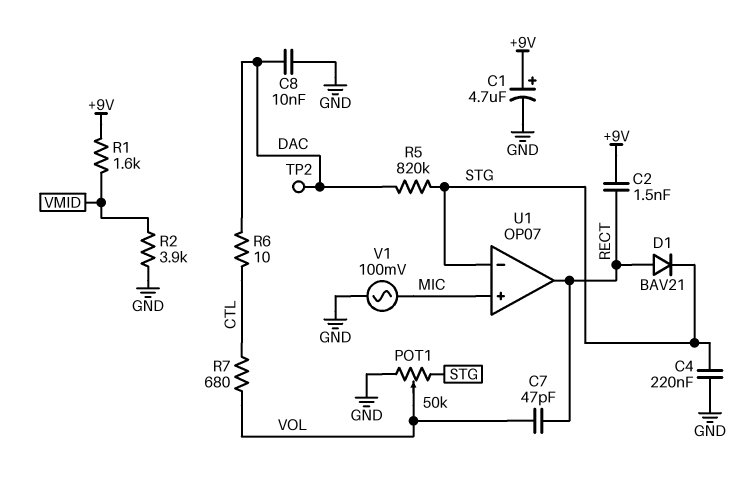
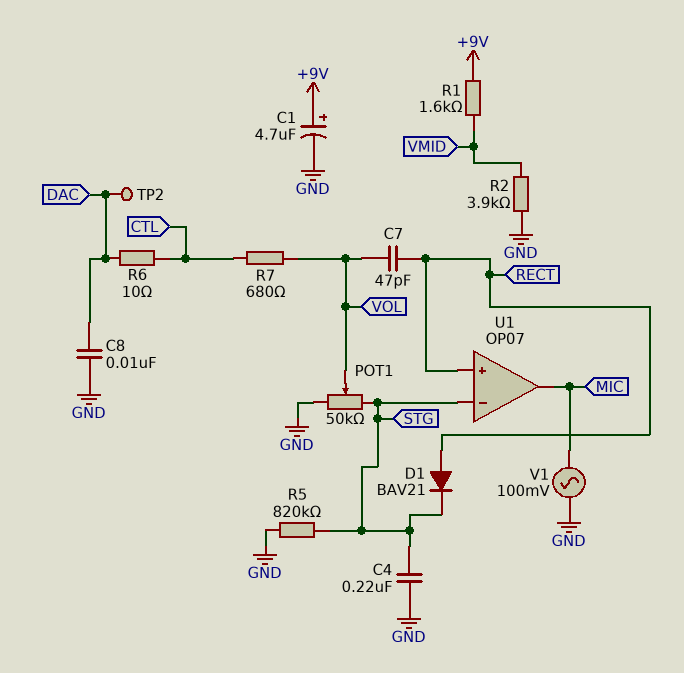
C2: 1.5nF (+9V, RECT) -> none
R5: 820k (DAC, STG) -> 820k (GND, STG)
U1 pin in+: MIC -> RECT
U1 pin out: RECT -> MIC

